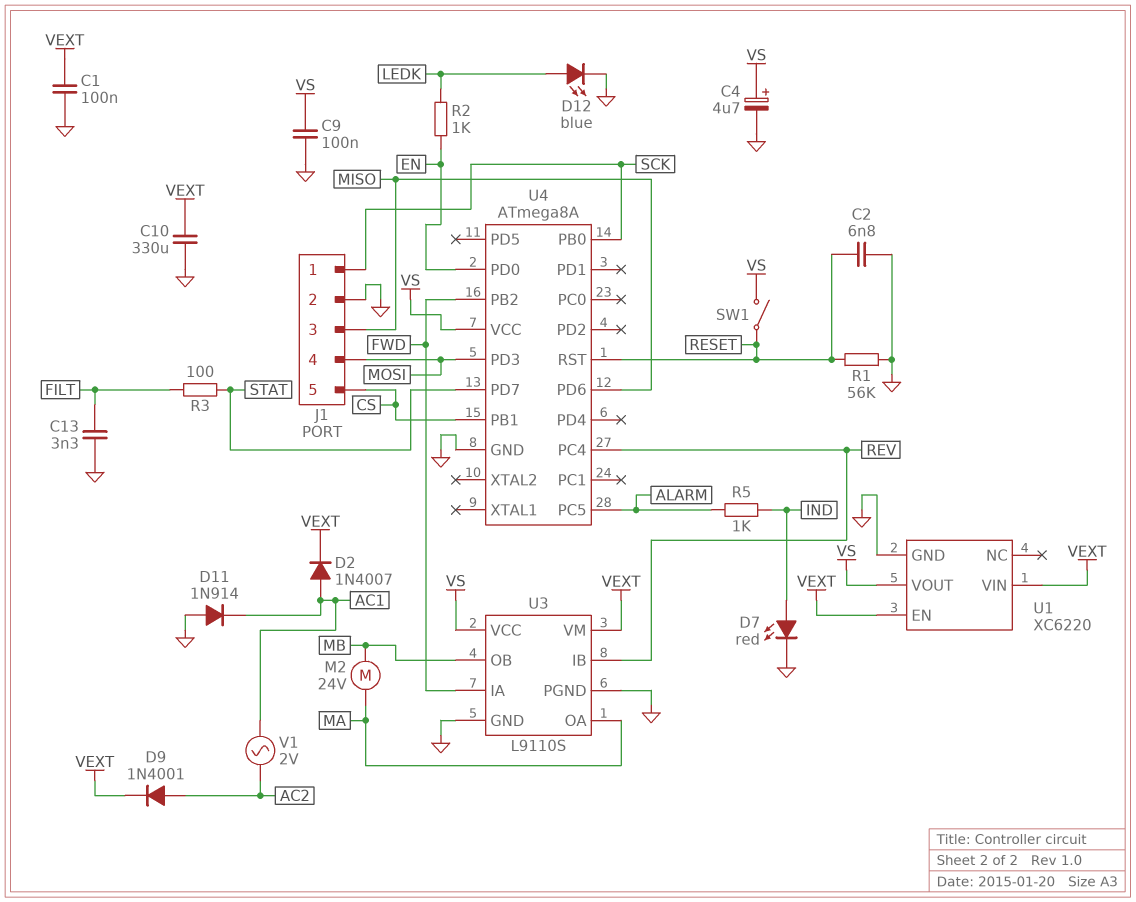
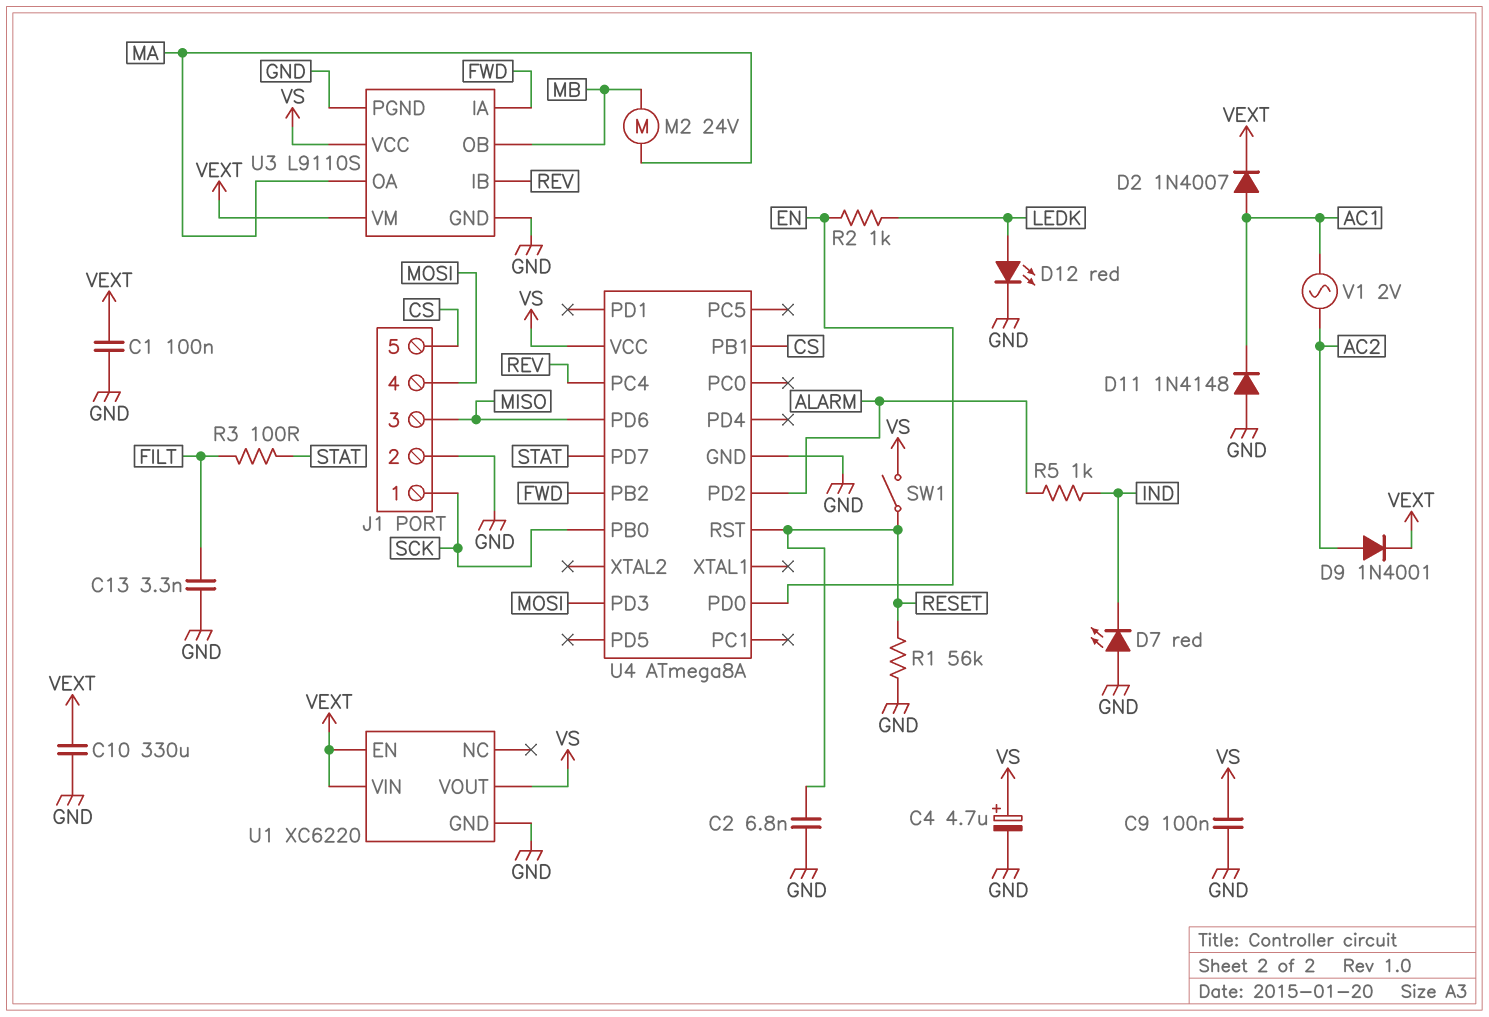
D7: LED red (A IND, K GND) -> LED red (A GND, K IND)
D11: diode 1N914 (A GND, K AC1) -> diode 1N4148 (A GND, K AC1)
D12: LED blue (A LEDK, K GND) -> LED red (A LEDK, K GND)
U4 pin PC5: ALARM -> none
U4 pin PD2: none -> ALARM

